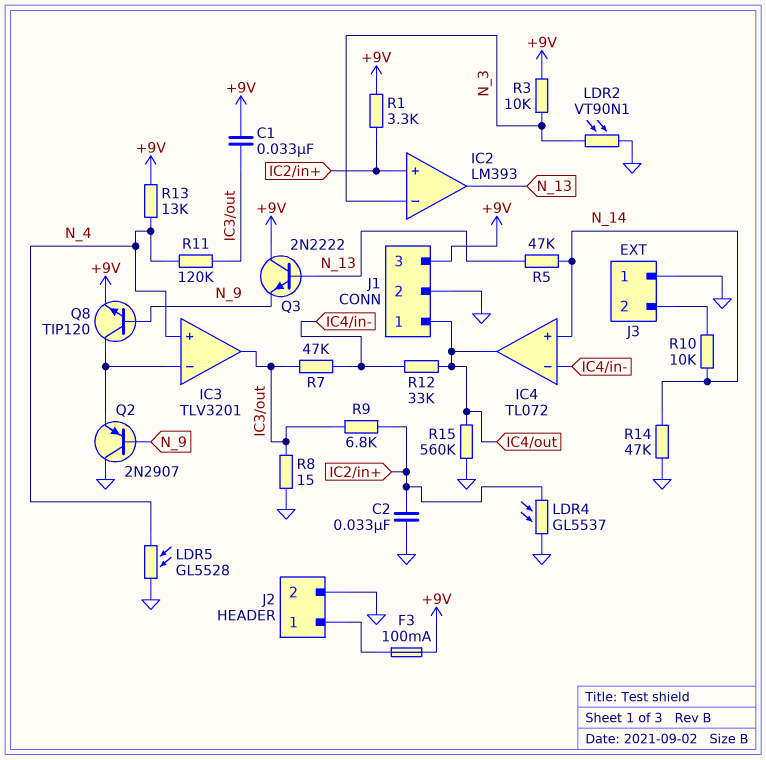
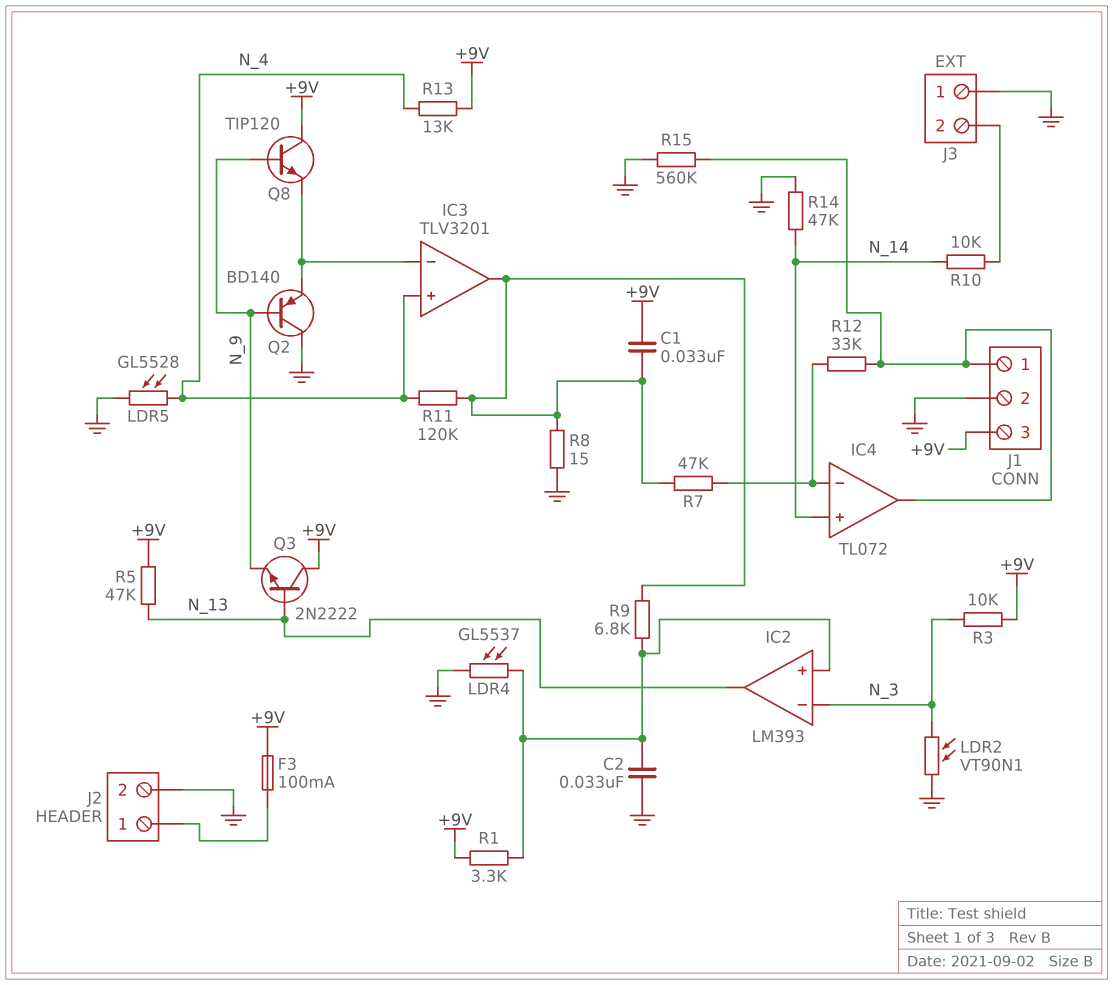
Q2: PNP 2N2907 (B N_9, C GND, E IC3/in-) -> PNP BD140 (B N_9, C GND, E IC3/in-)
Q8: NPN TIP120 (B N_9, C IC3/in-, E +9V) -> NPN TIP120 (B N_9, C +9V, E IC3/in-)
R5: 47k (N_13, N_14) -> 47k (+9V, N_13)

